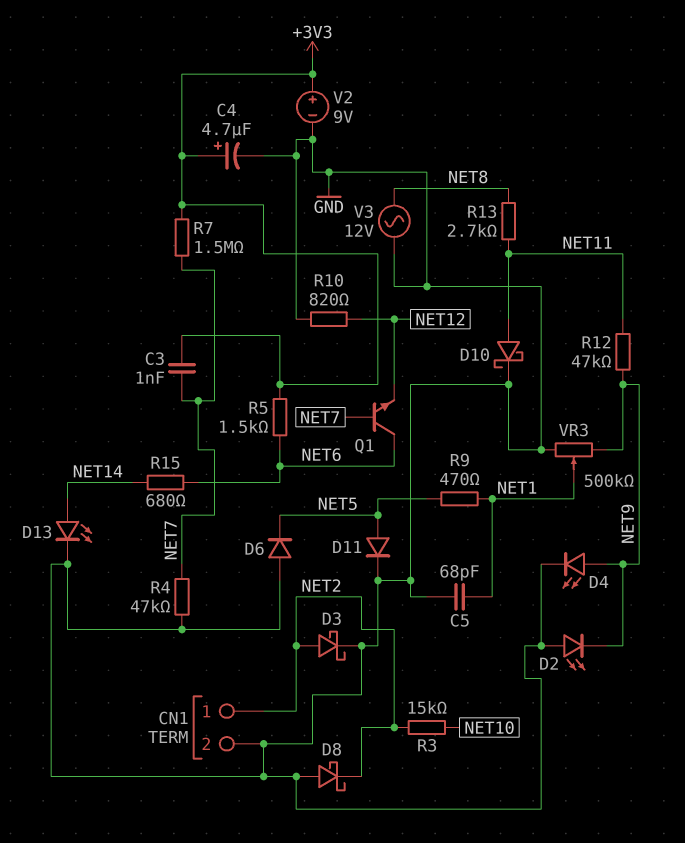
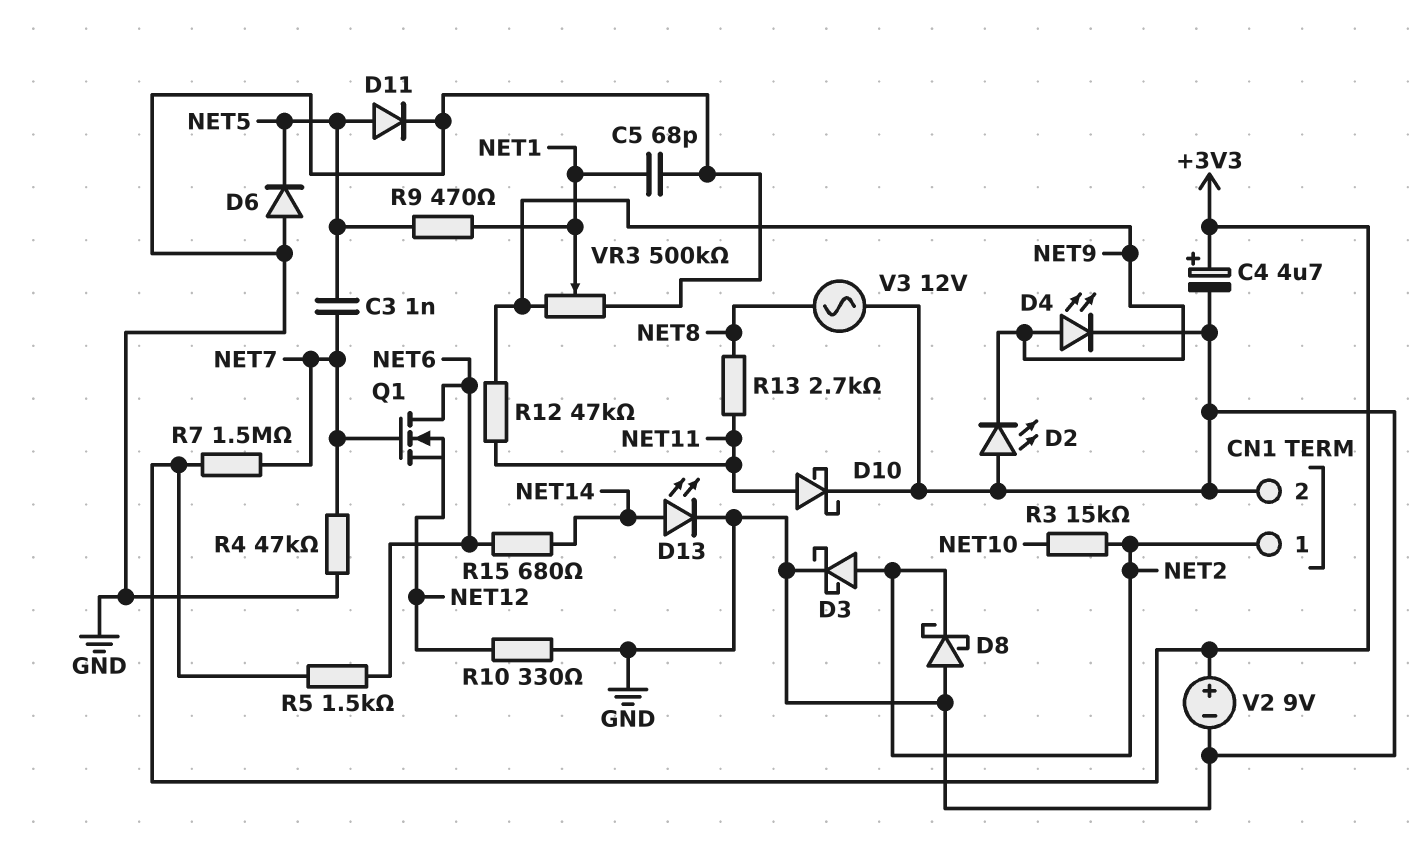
C3: 1nF (+3V3, NET7) -> 1nF (NET5, NET7)
Q1: NPN (B NET7, C NET6, E NET12) -> NMOS (G NET7, D NET6, S NET12)
R10: 820 (GND, NET12) -> 330 (GND, NET12)

